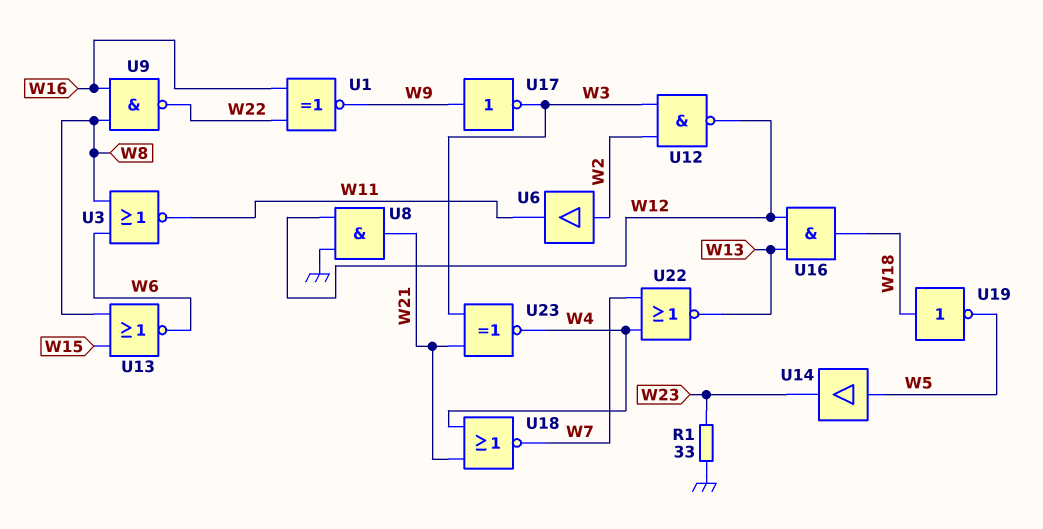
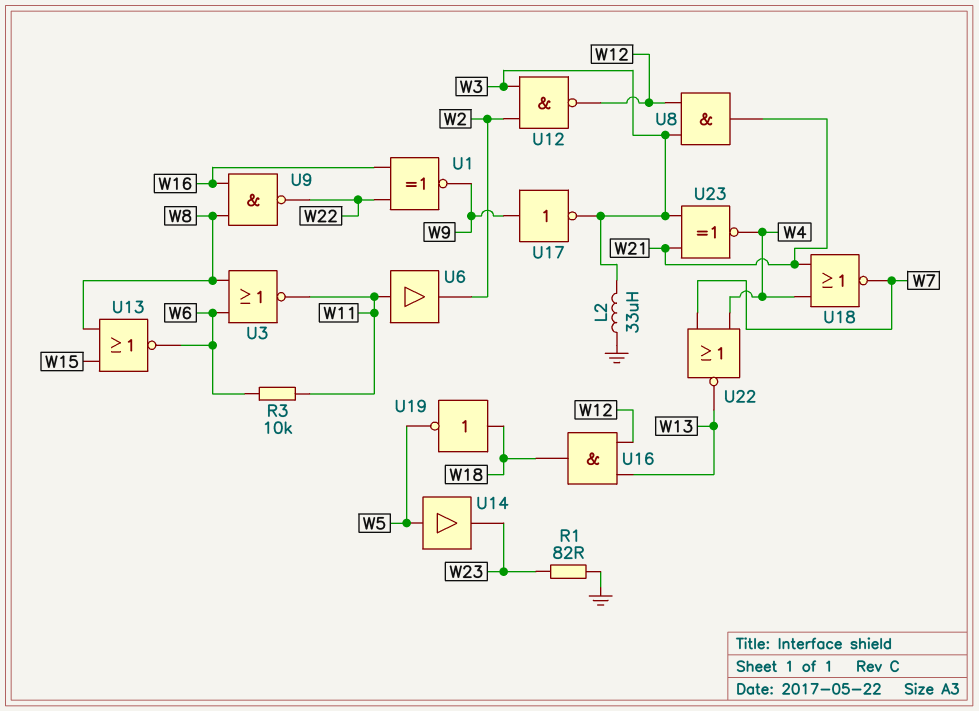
L2: none -> 33uH (GND, W3)
R1: 33 (GND, W23) -> 82 (GND, W23)
R3: none -> 10k (W6, W11)
U6: buffer (in W2, out W11) -> buffer (in W11, out W2)
U8: AND (in GND, in W12, out W21) -> AND (in W3, in W12, out W21)

